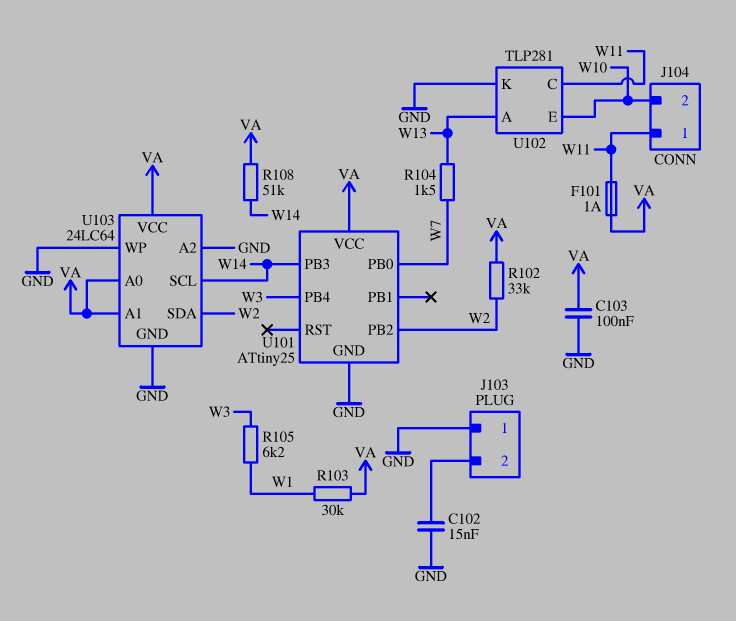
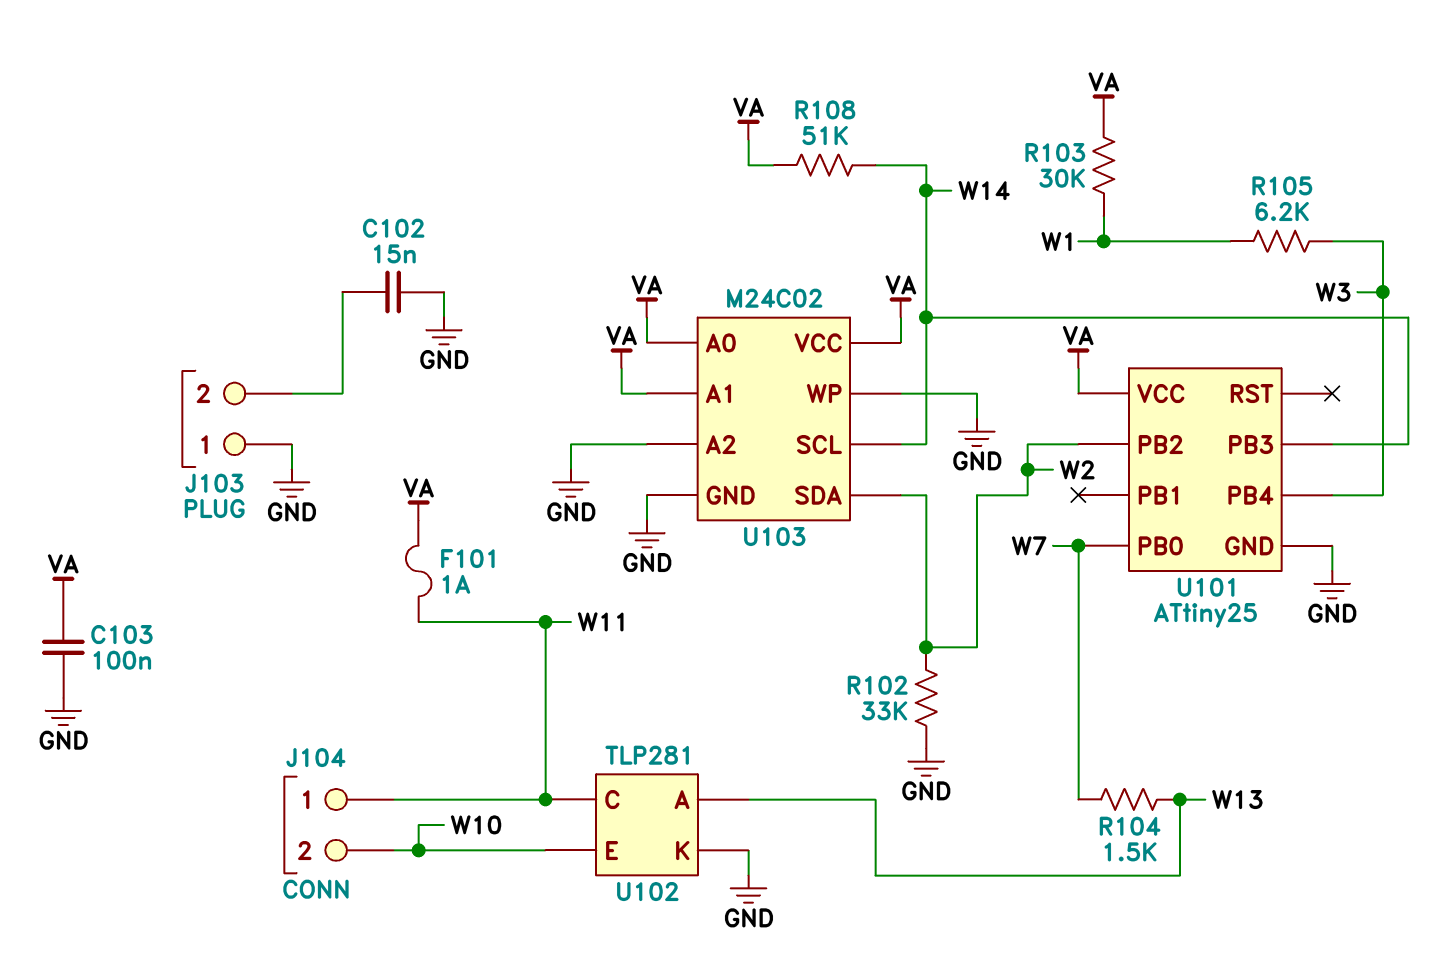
R102: 33k (VA, W2) -> 33k (GND, W2)
U103: 24LC64 -> M24C02

